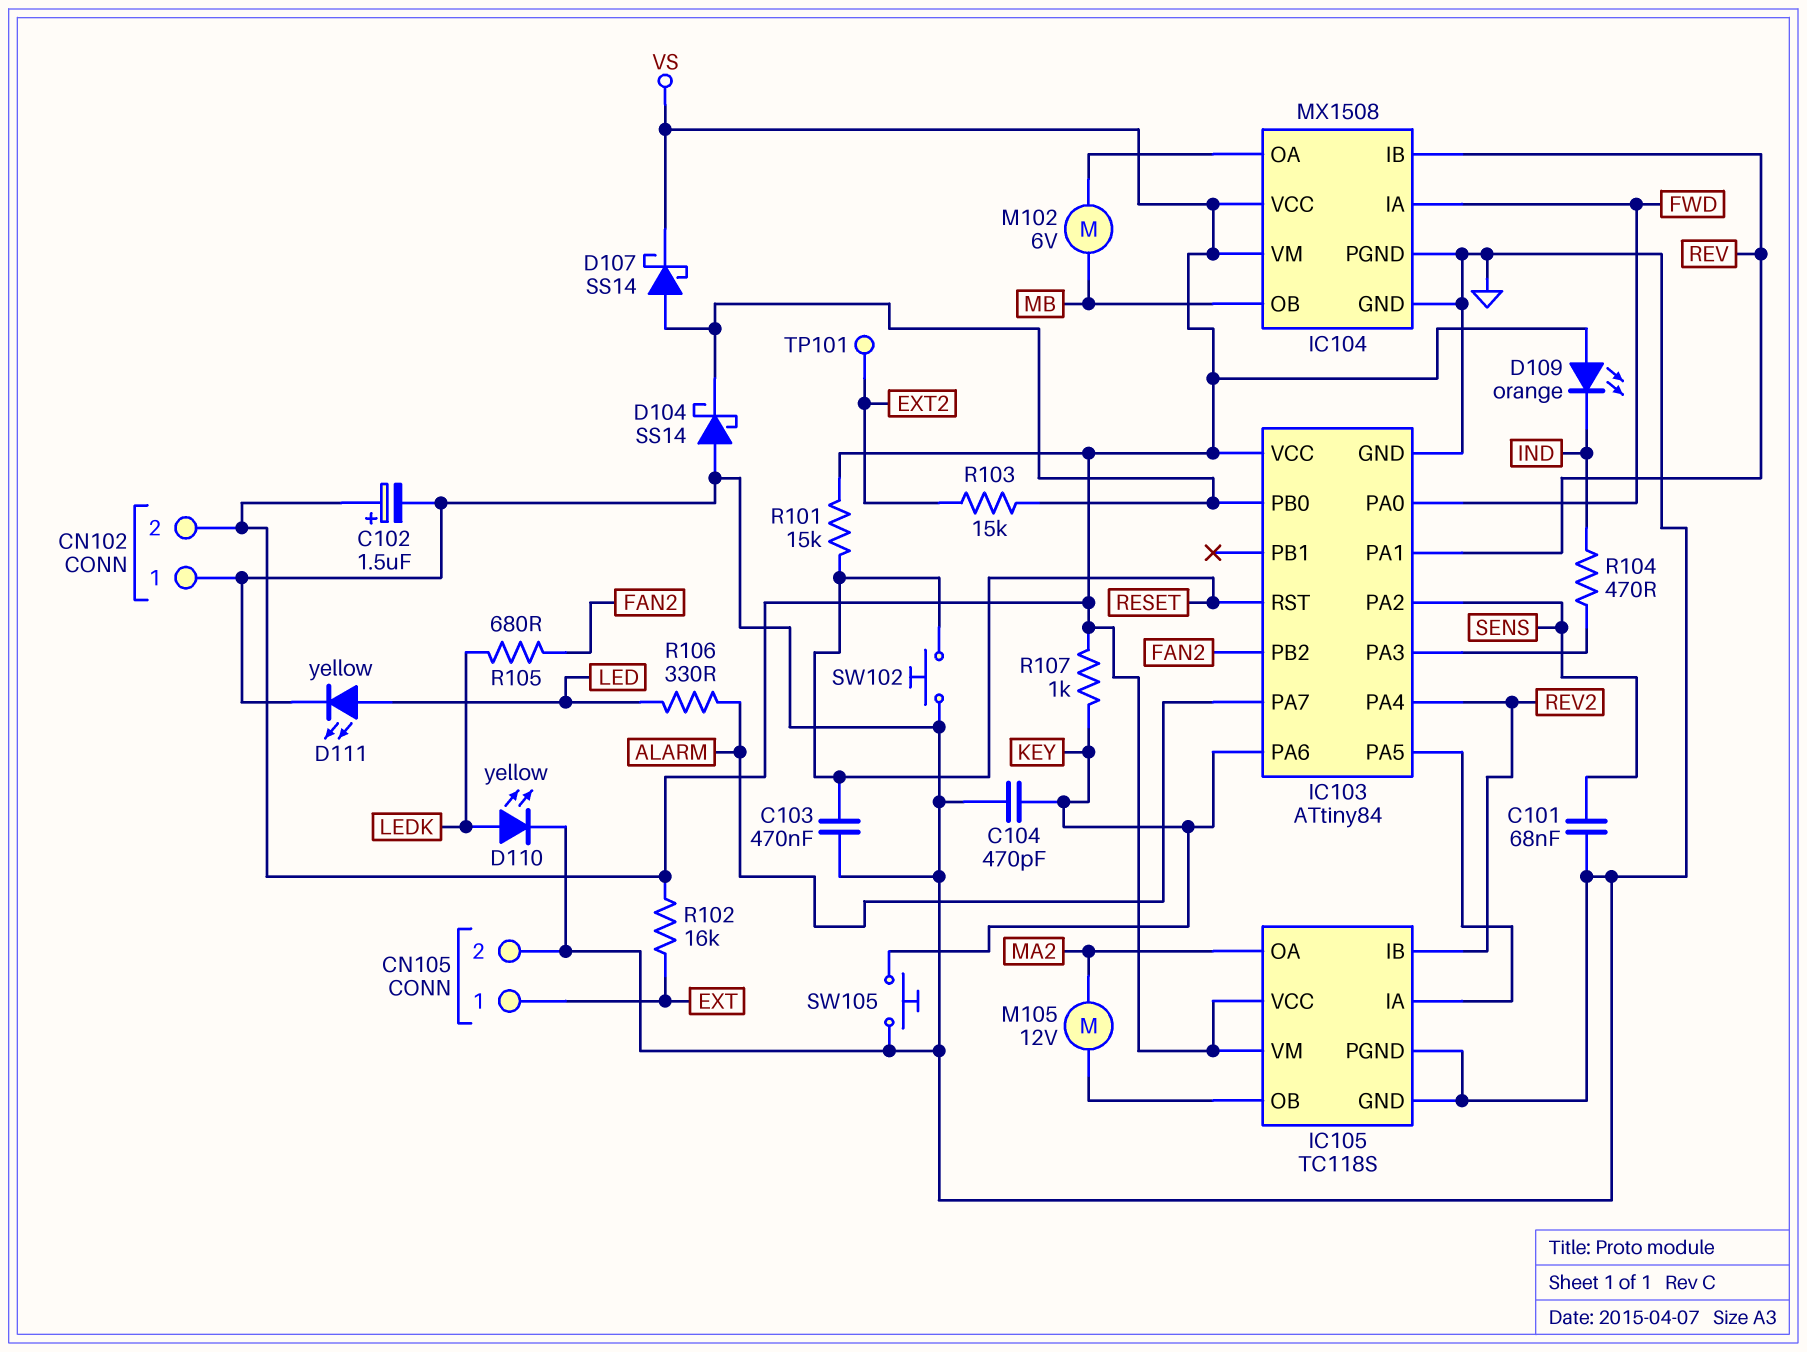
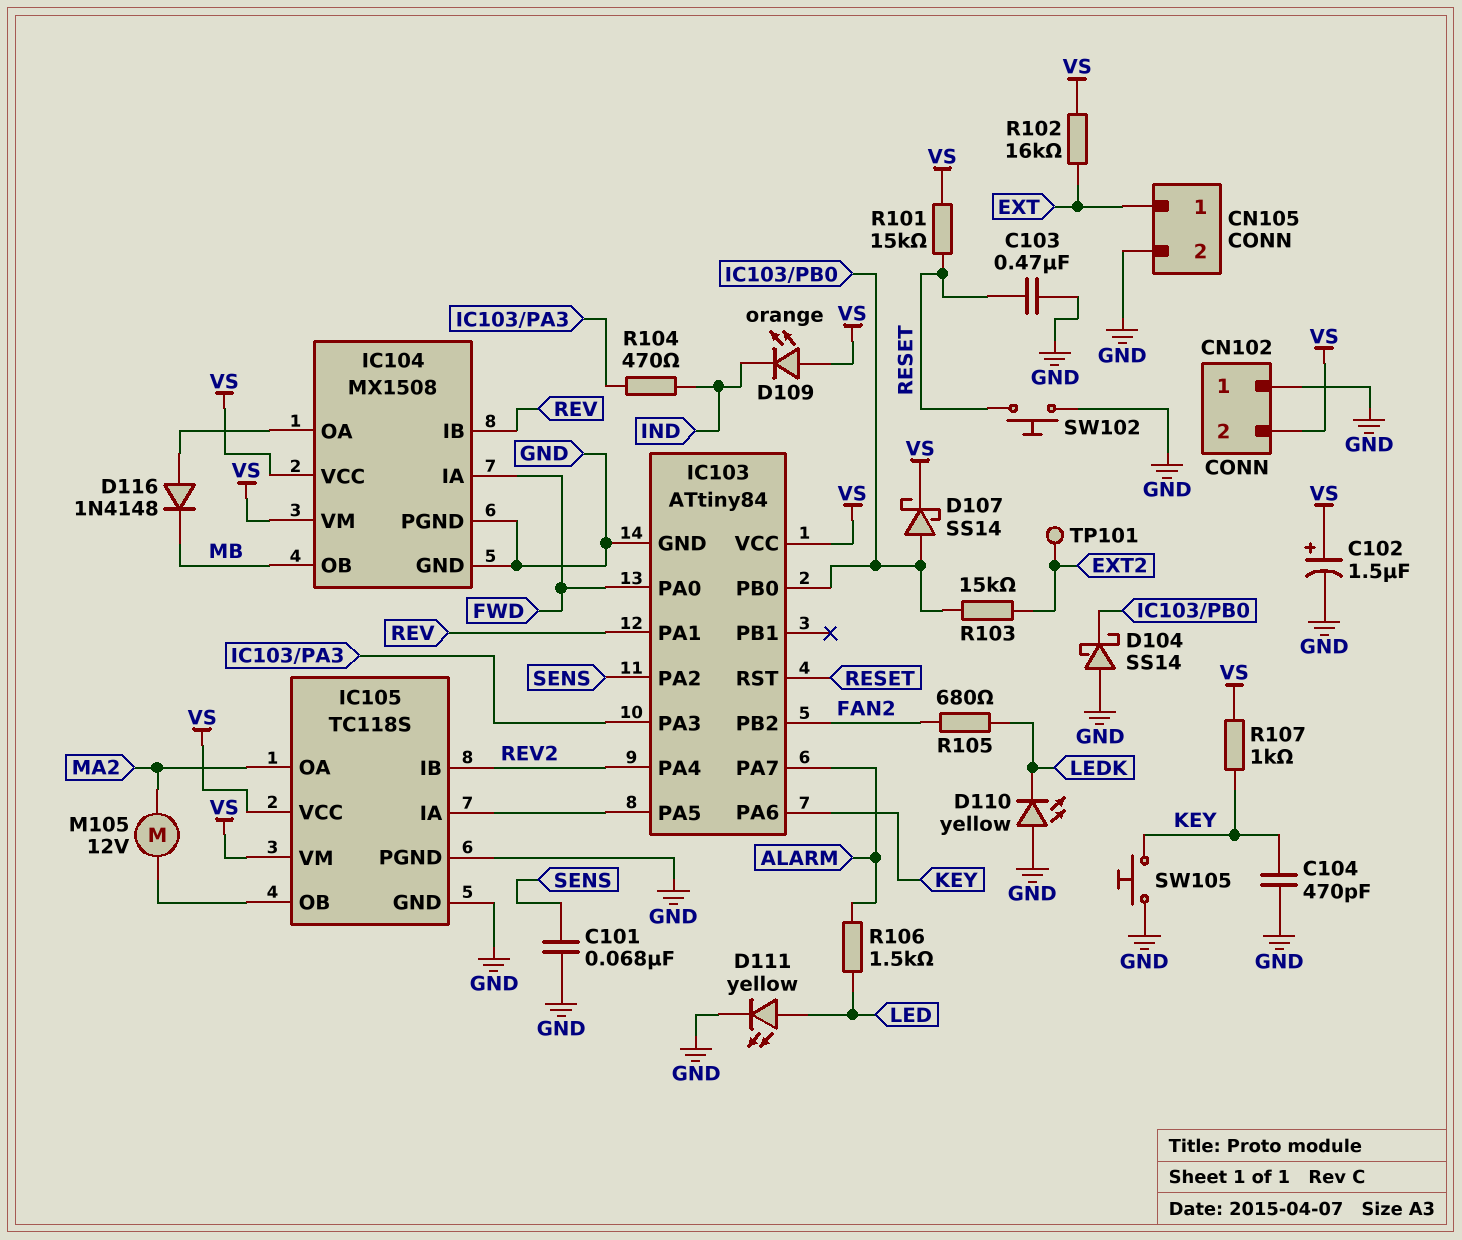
D110: LED yellow (A LEDK, K GND) -> LED yellow (A GND, K LEDK)
D116: none -> diode 1N4148 (A IC104/OA, K MB)
M102: motor 6V (IC104/OA, MB) -> none
R106: 330 (ALARM, LED) -> 1.5k (ALARM, LED)

